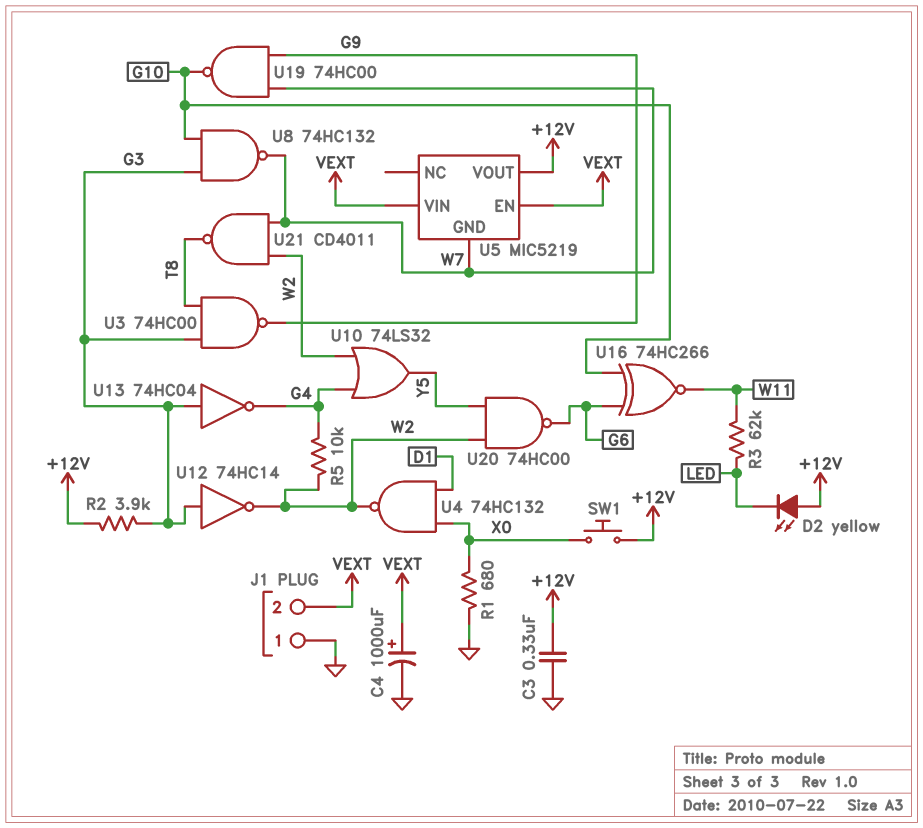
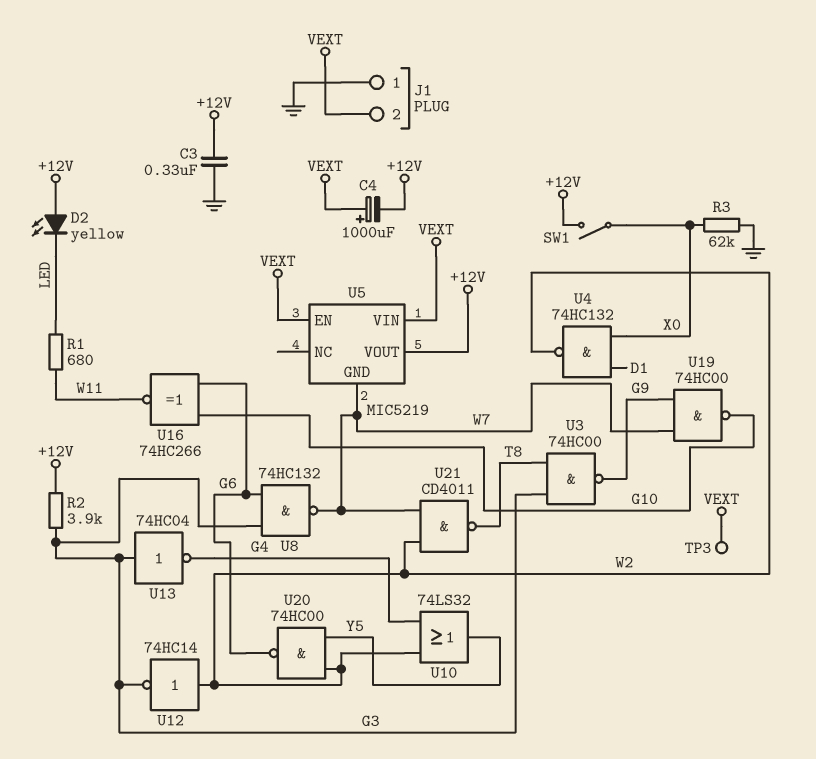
C4: 1000uF (plus VEXT, minus GND) -> 1000uF (plus VEXT, minus +12V)
R1: 680 (GND, X0) -> 680 (LED, W11)
R3: 62k (LED, W11) -> 62k (GND, X0)
R5: 10k (G4, W2) -> none
SW1: button (+12V, X0) -> switch (+12V, X0)
TP3: none -> test point (VEXT)
U8: NAND 74HC132 (in G3, in G10, out W7) -> NAND 74HC132 (in G3, in G6, out W7)
U12: NOT 74HC14 (in G3, out W2) -> NOT 74HC14 (in W2, out G3)

